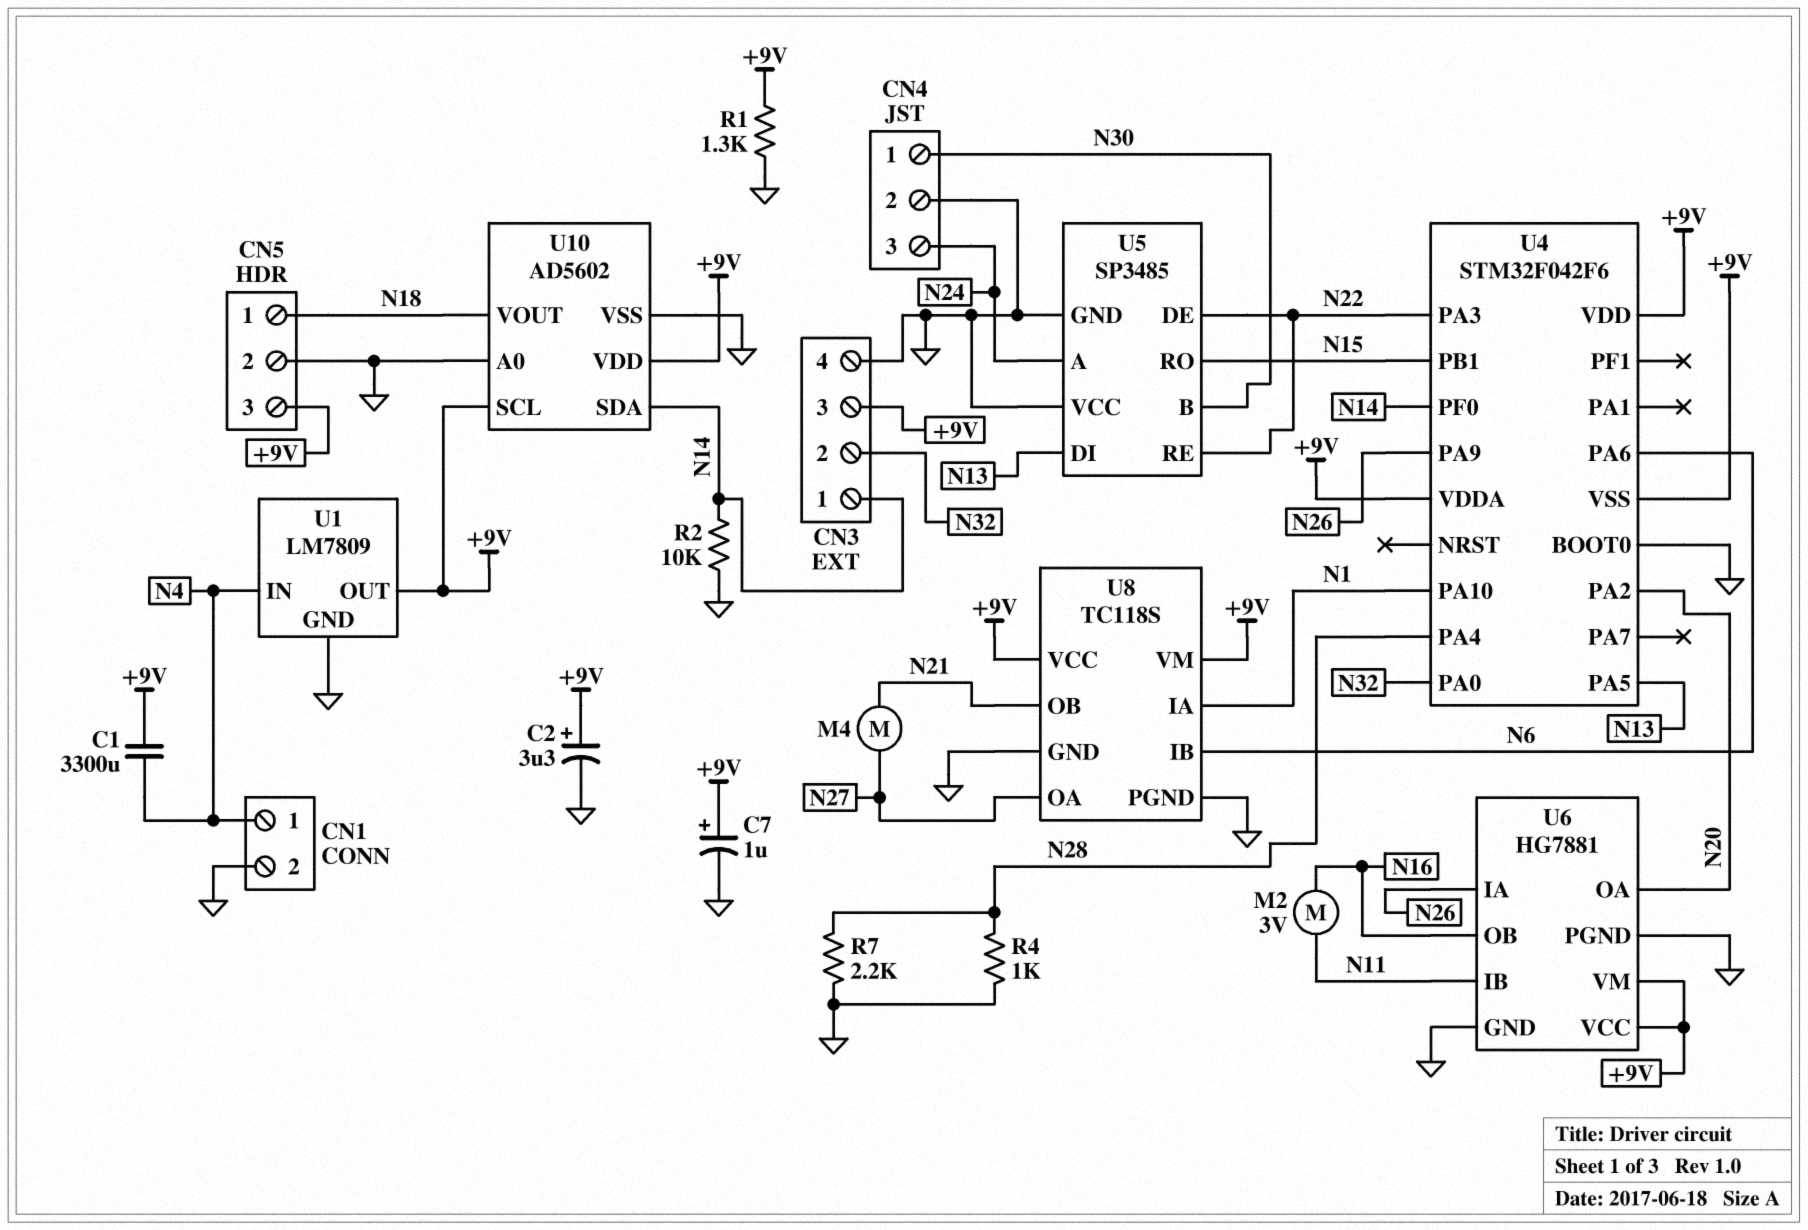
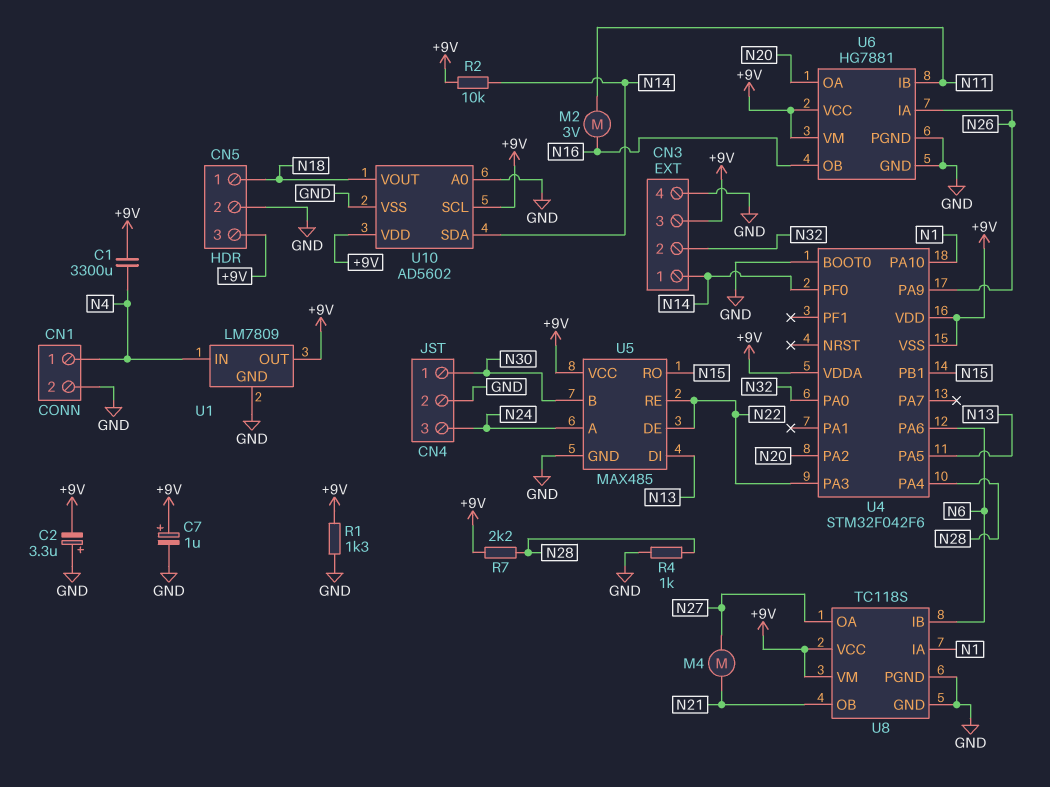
C2: 3.3uF (plus +9V, minus GND) -> 3.3uF (plus GND, minus +9V)
R2: 10k (GND, N14) -> 10k (+9V, N14)
R7: 2.2k (GND, N28) -> 2.2k (+9V, N28)
U5: SP3485 -> MAX485
U5 pin VCC: GND -> +9V

